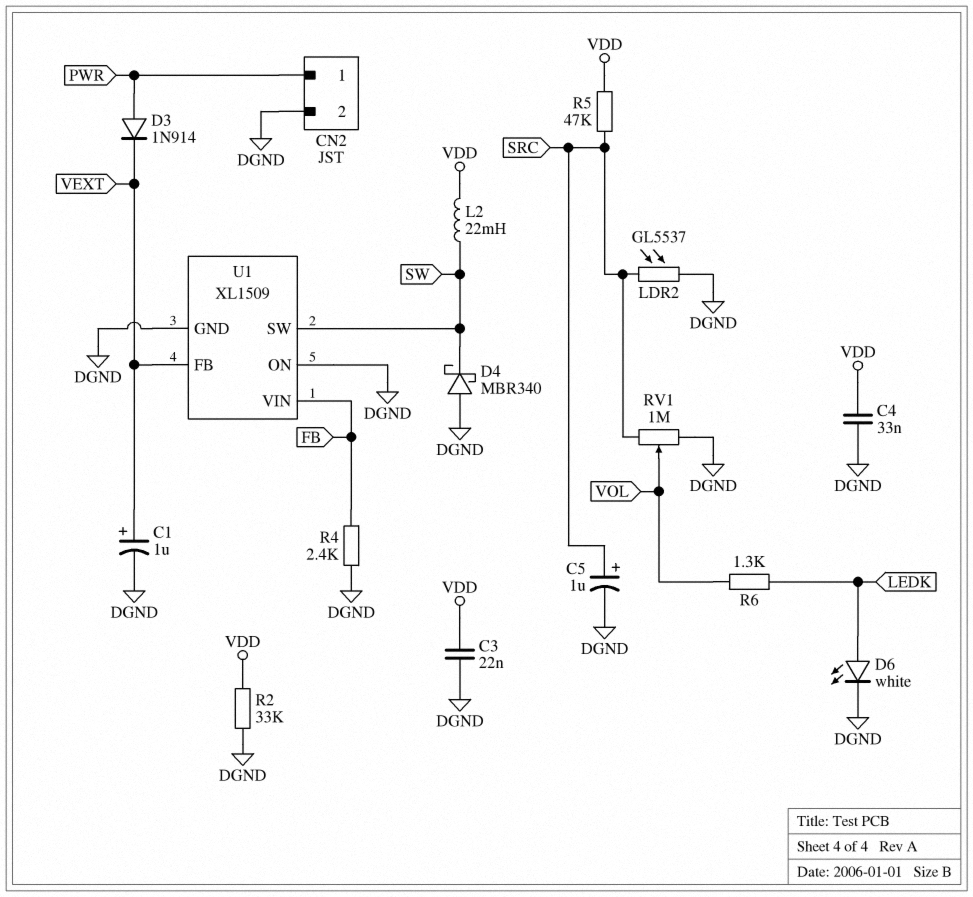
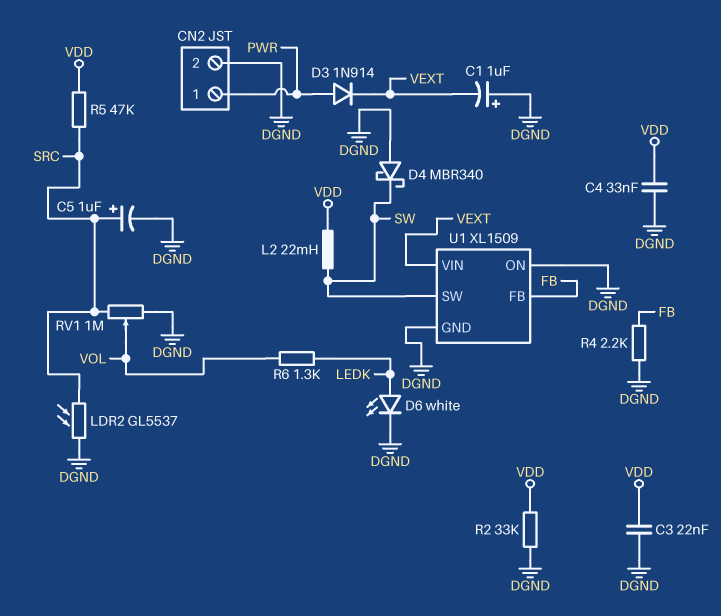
C1: 1uF (plus VEXT, minus DGND) -> 1uF (plus DGND, minus VEXT)
R4: 2.4k (DGND, FB) -> 2.2k (DGND, FB)
U1 pin FB: VEXT -> FB
U1 pin VIN: FB -> VEXT

